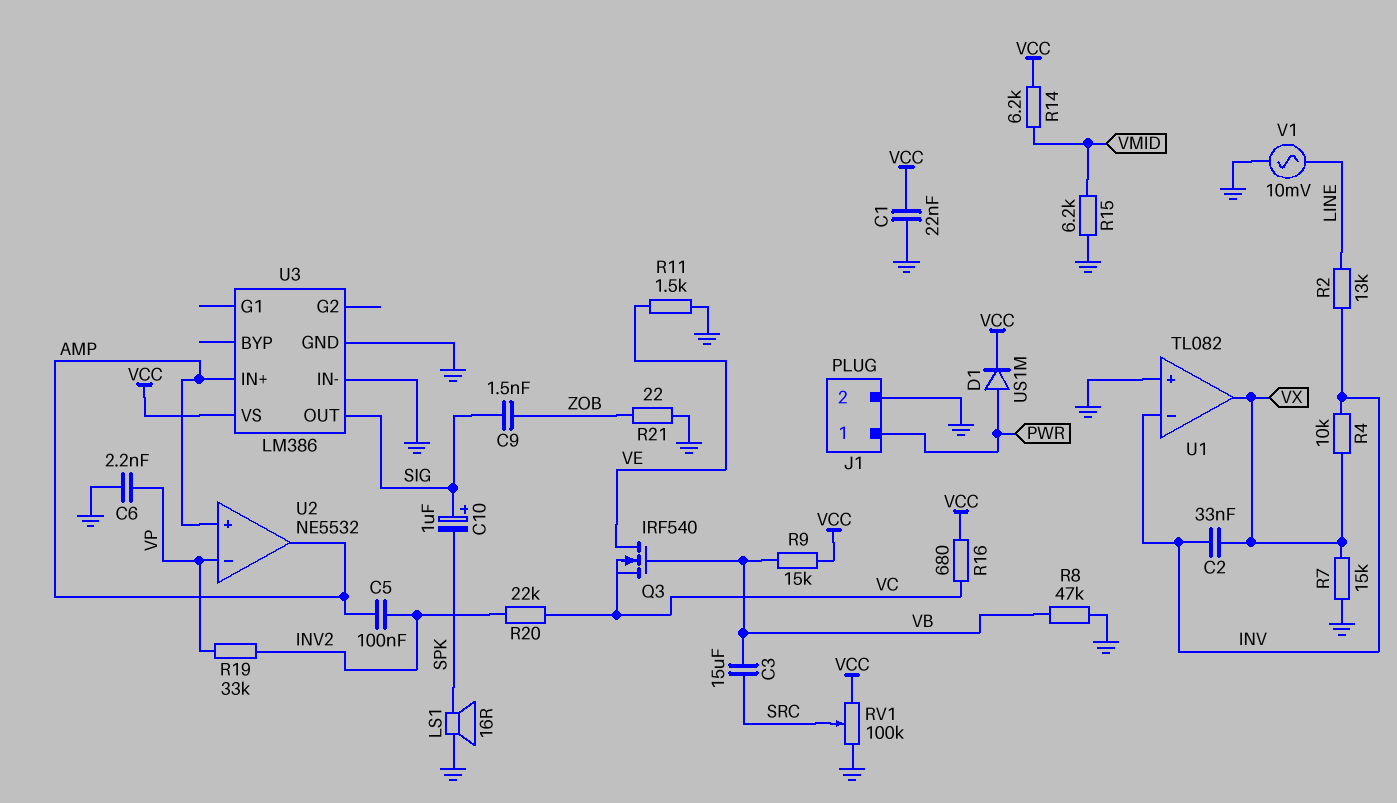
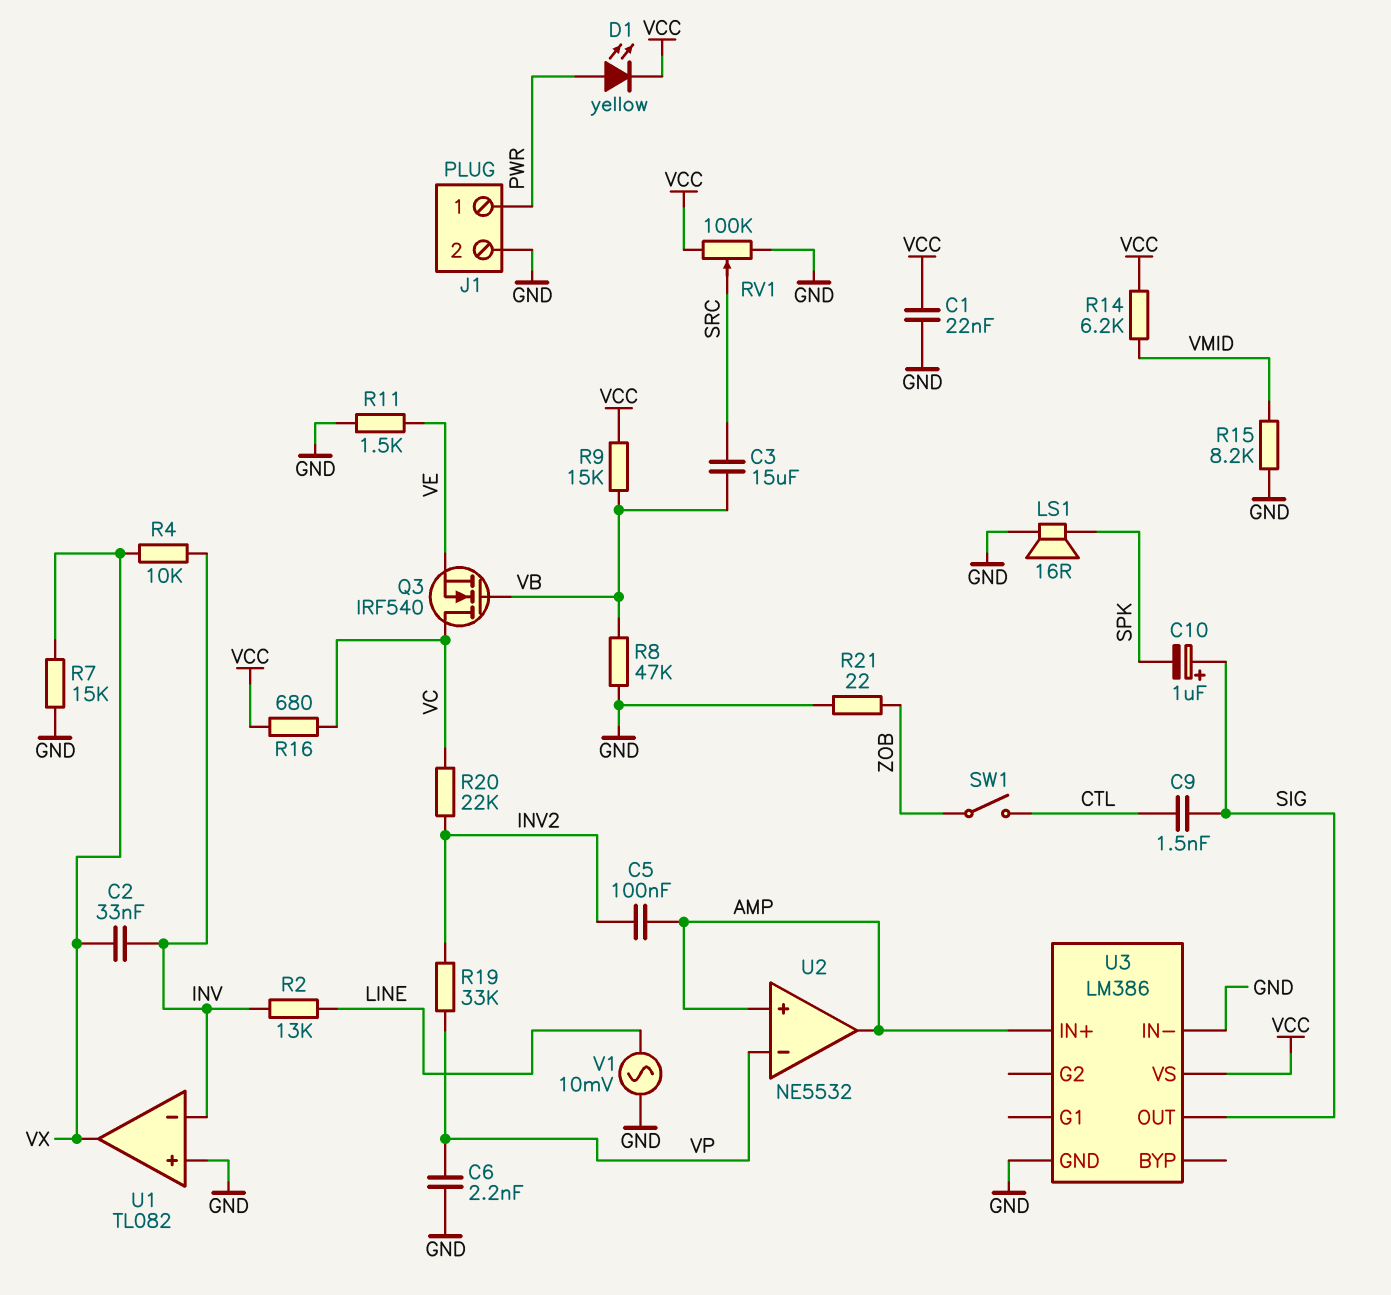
C9: 1.5nF (SIG, ZOB) -> 1.5nF (CTL, SIG)
D1: diode US1M (A PWR, K VCC) -> LED yellow (A PWR, K VCC)
Q3: NMOS IRF540 (G VB, D VE, S VC) -> NMOS IRF540 (G VB, D VC, S VE)
R15: 6.2k (GND, VMID) -> 8.2k (GND, VMID)
SW1: none -> switch (CTL, ZOB)

